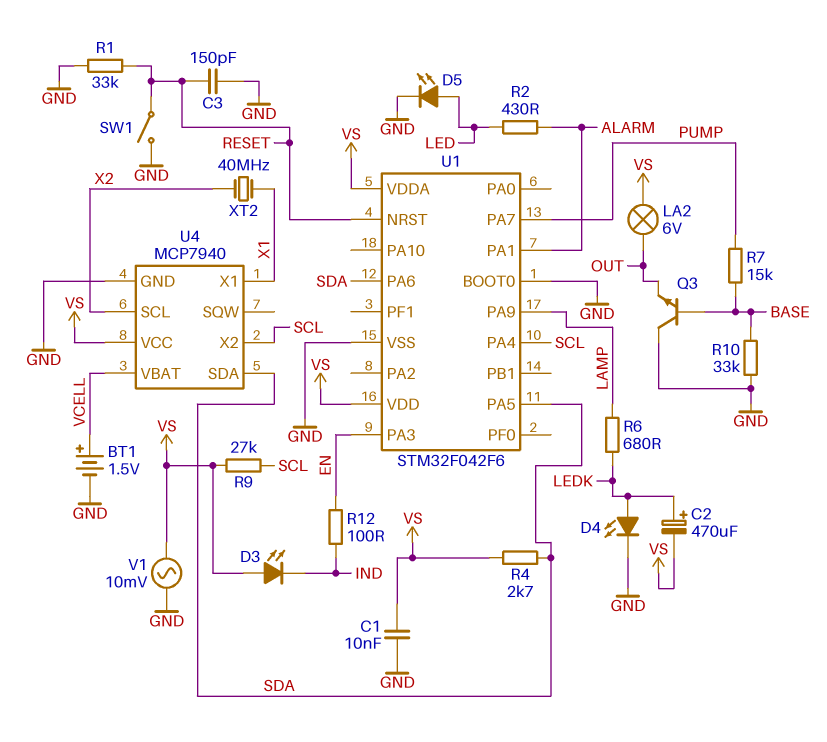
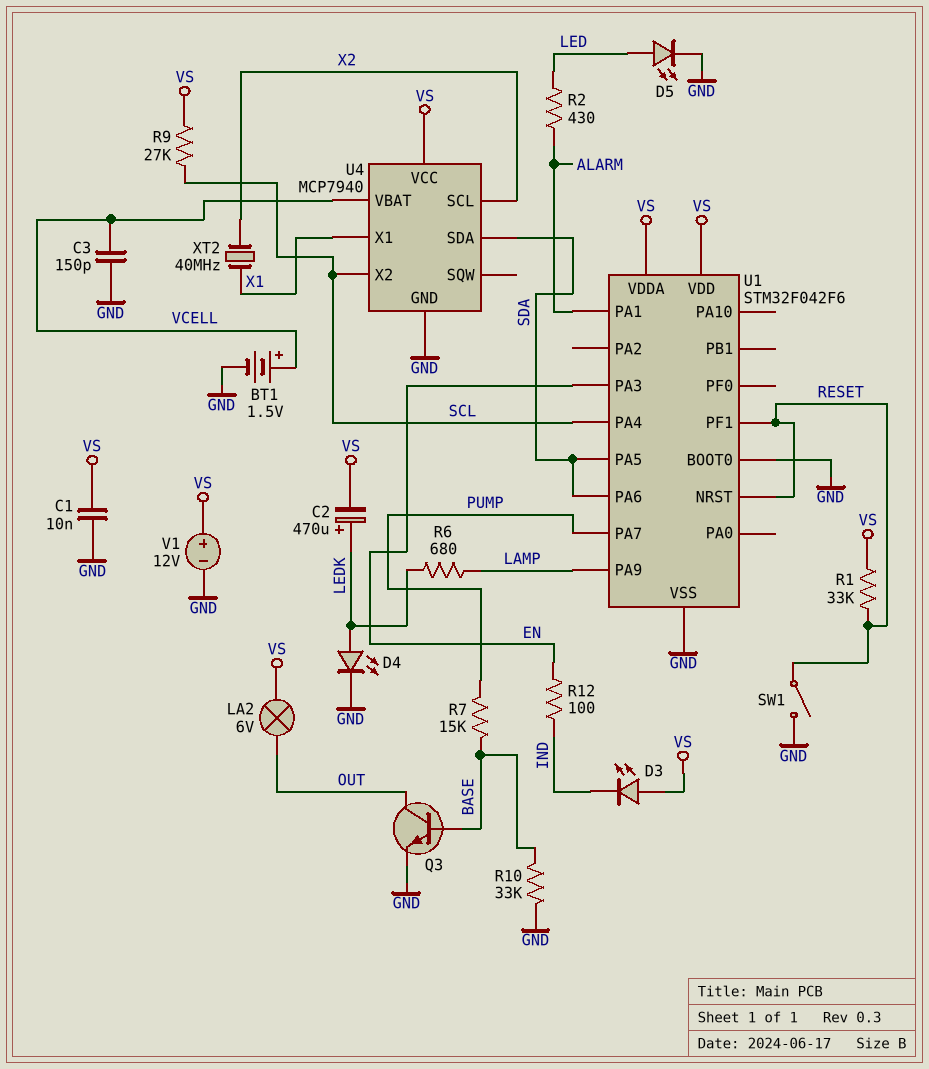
C3: 150pF (GND, RESET) -> 150pF (GND, VCELL)
Q3: NPN (B BASE, C GND, E OUT) -> NPN (B BASE, C OUT, E GND)
R1: 33k (GND, RESET) -> 33k (RESET, VS)
R4: 2.7k (SDA, VS) -> none
U1 pin PF1: none -> RESET
V1: AC 10mV (GND, VS) -> 12V (plus VS, minus GND)

